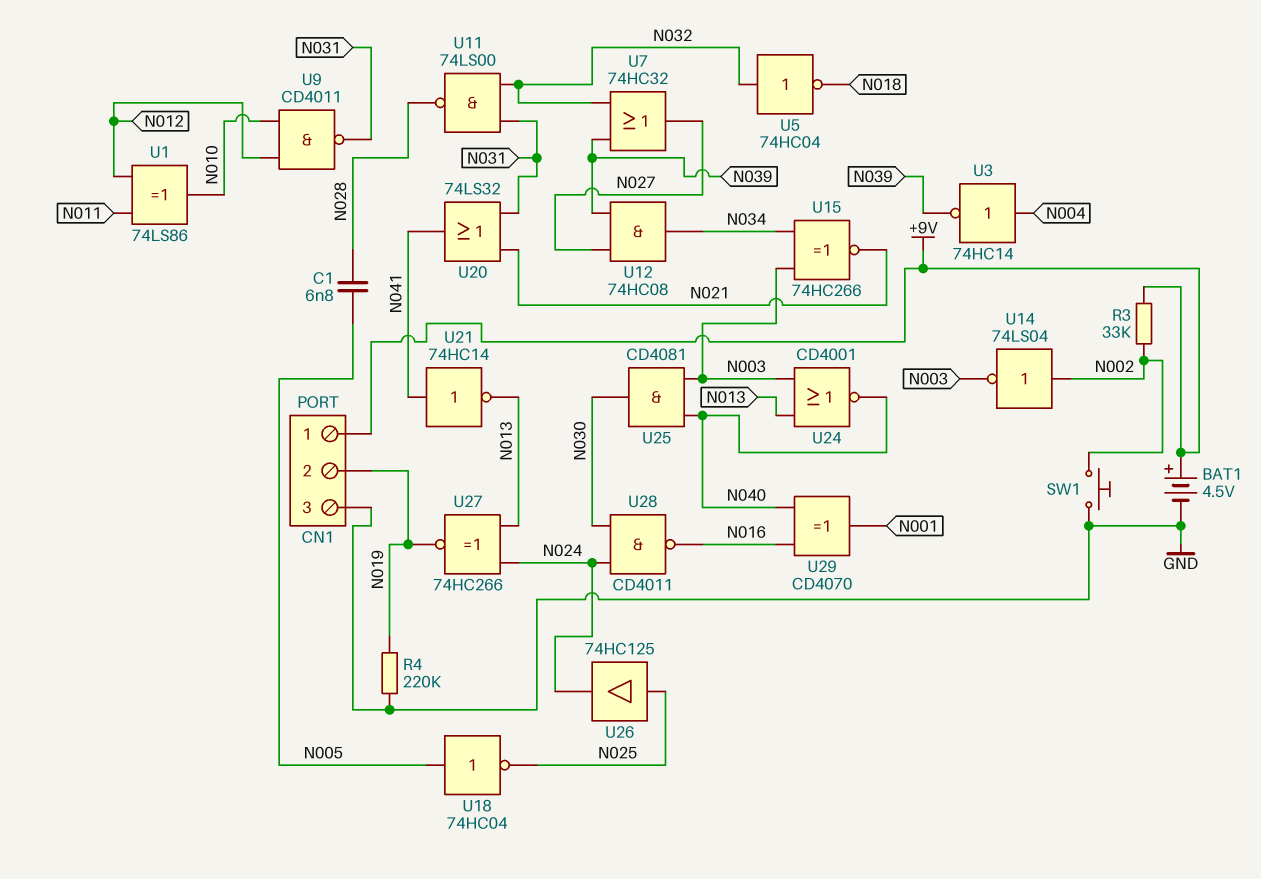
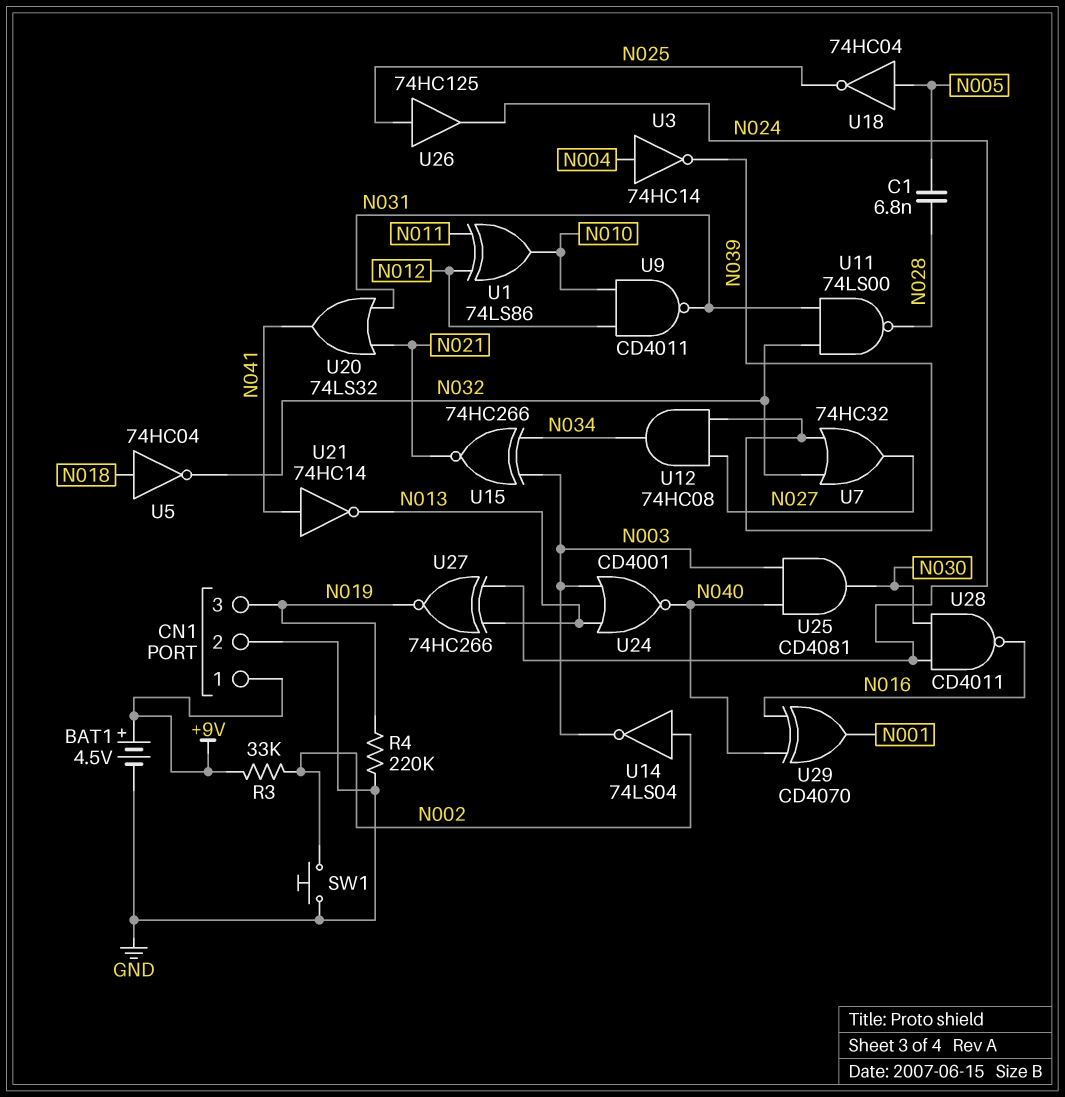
CN1 pin 2: N019 -> GND
CN1 pin 3: GND -> N019
U5: NOT 74HC04 (in N032, out N018) -> NOT 74HC04 (in N018, out N032)

